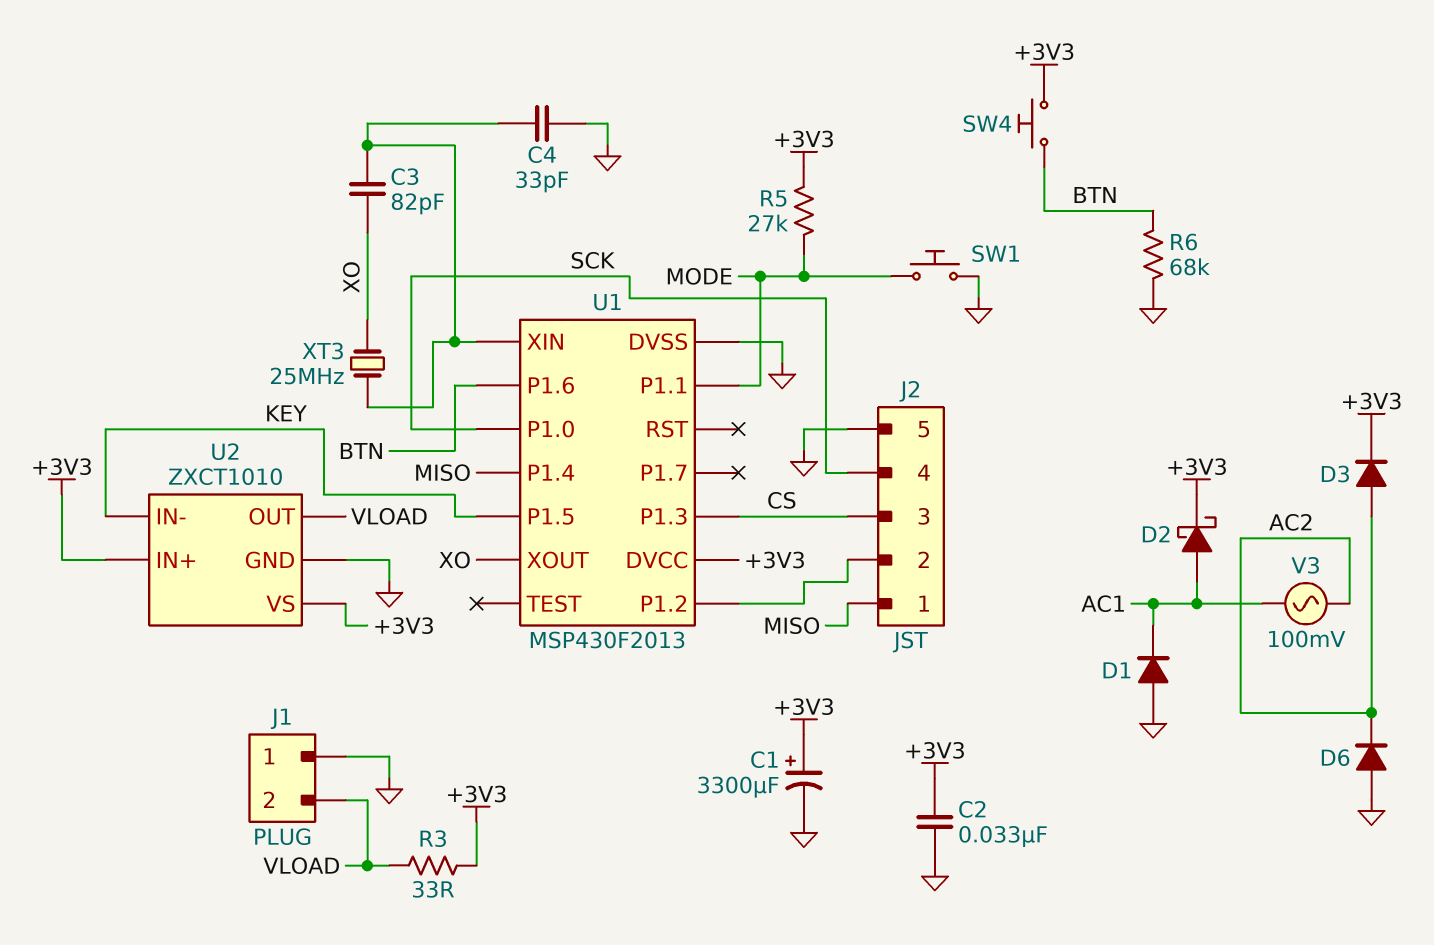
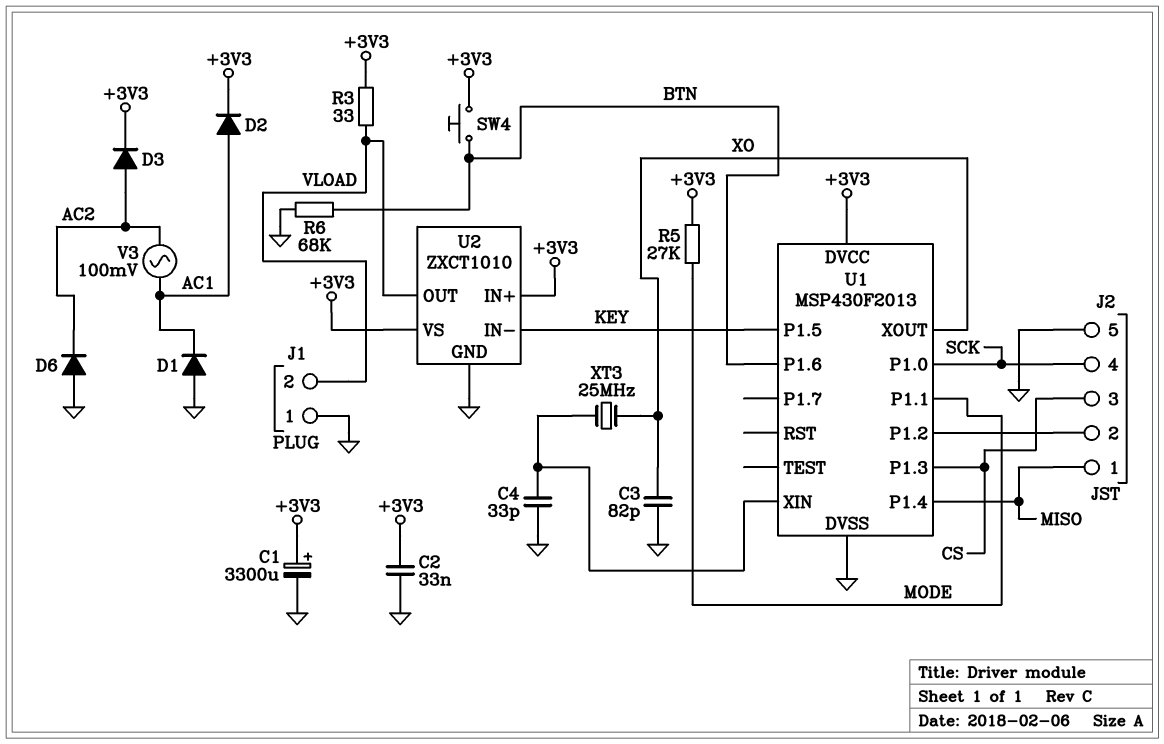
C3: 82pF (U1/XIN, XO) -> 82pF (GND, XO)
D2: schottky (A AC1, K +3V3) -> diode (A AC1, K +3V3)
SW1: button (GND, MODE) -> none

